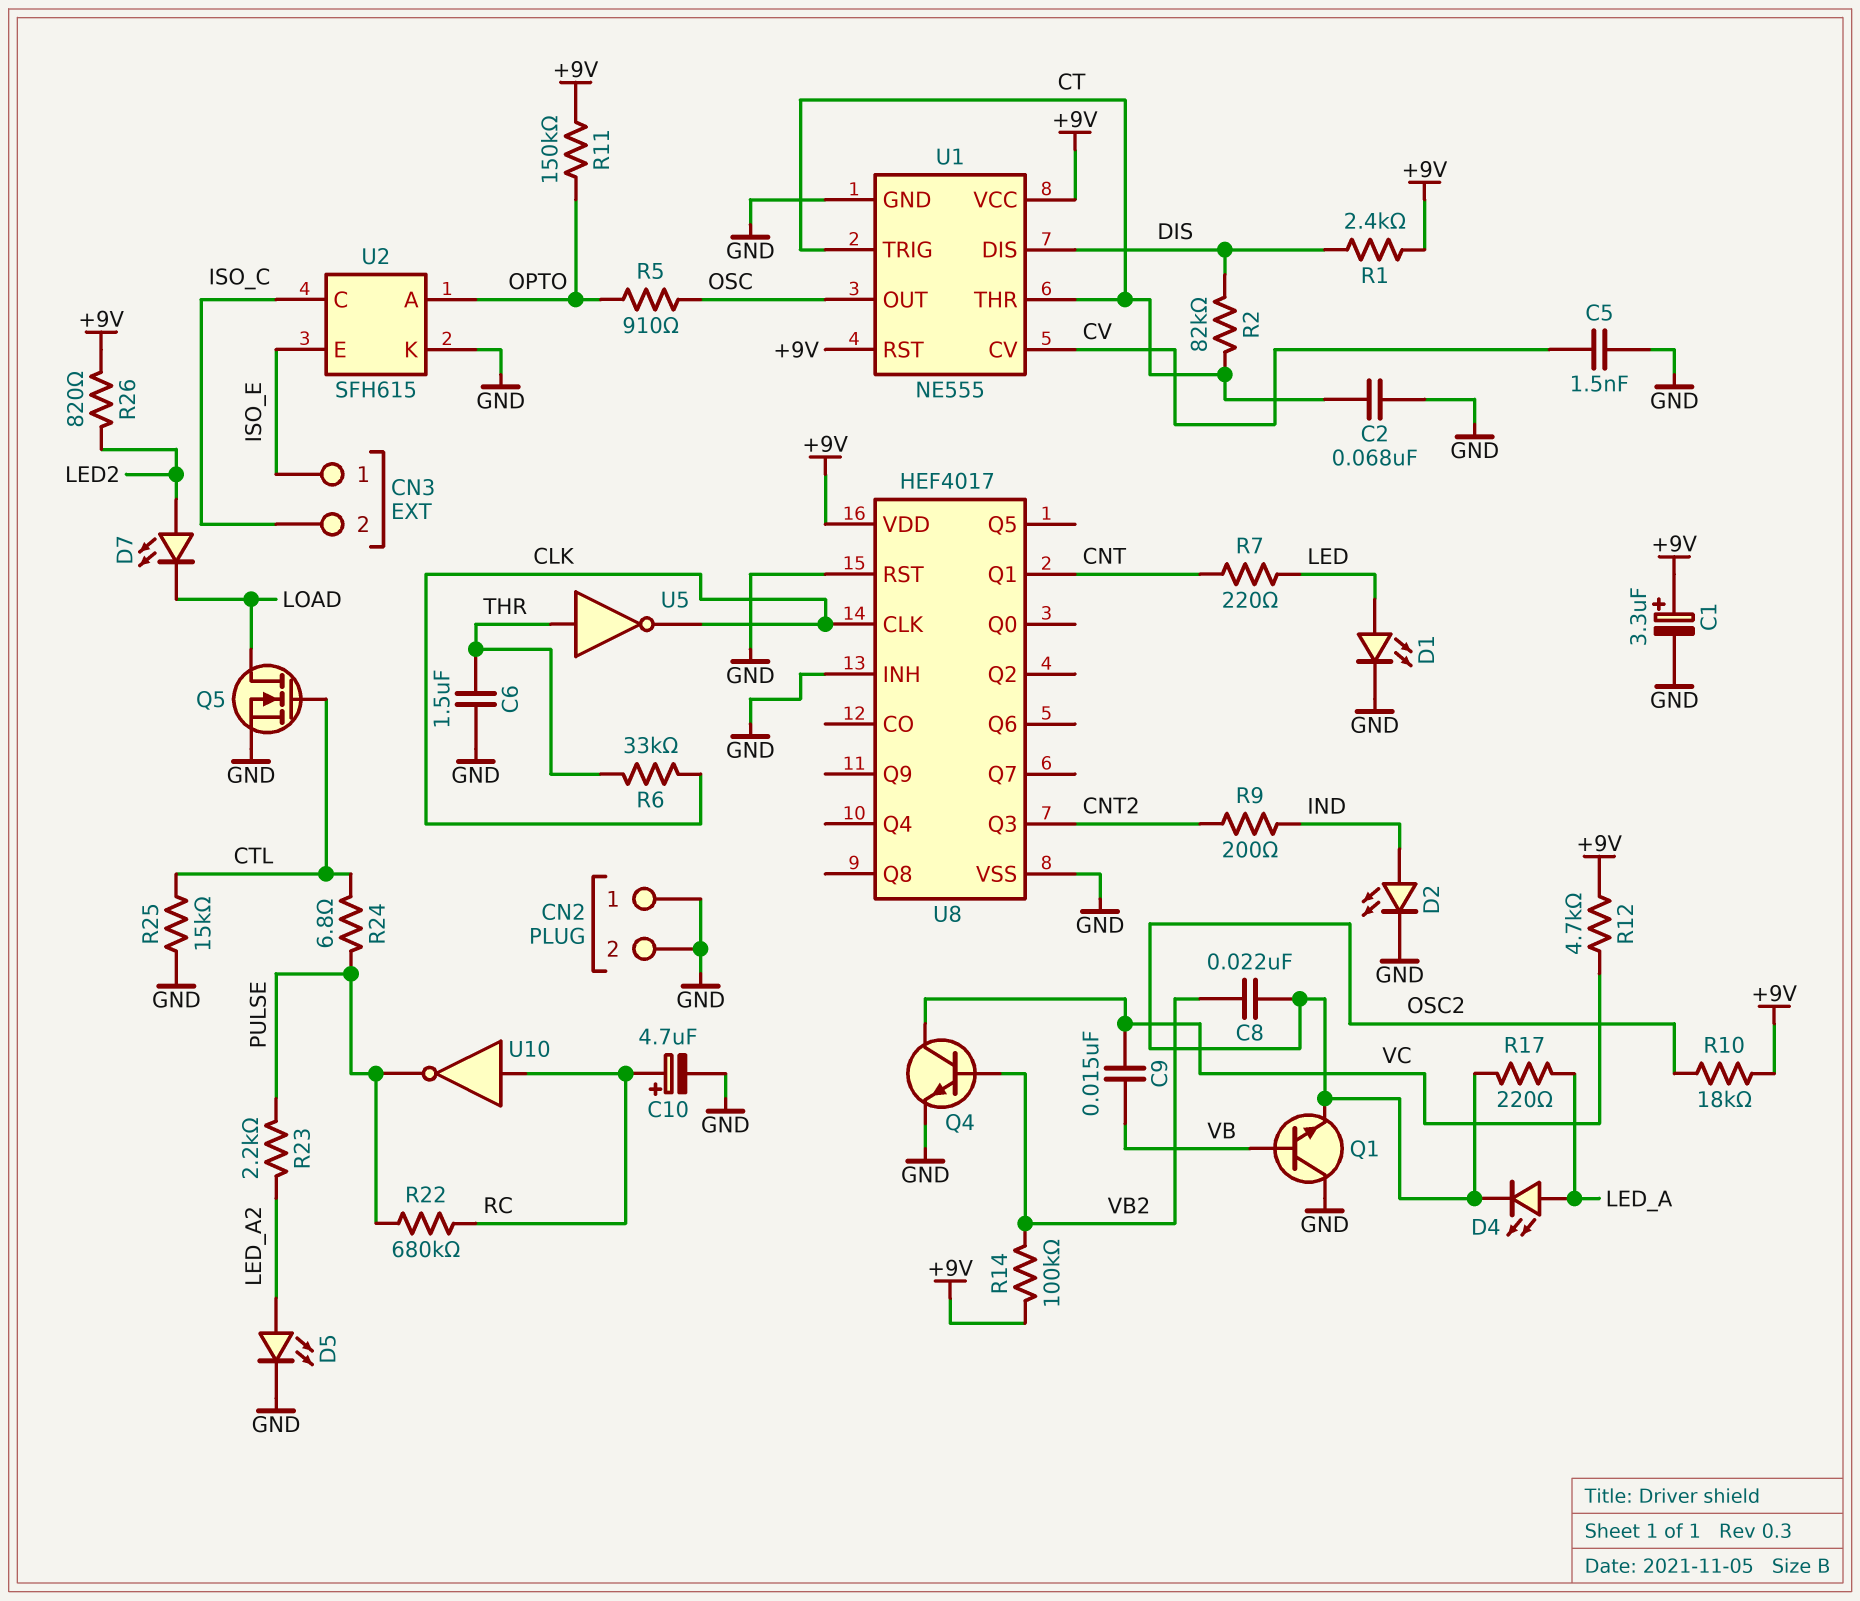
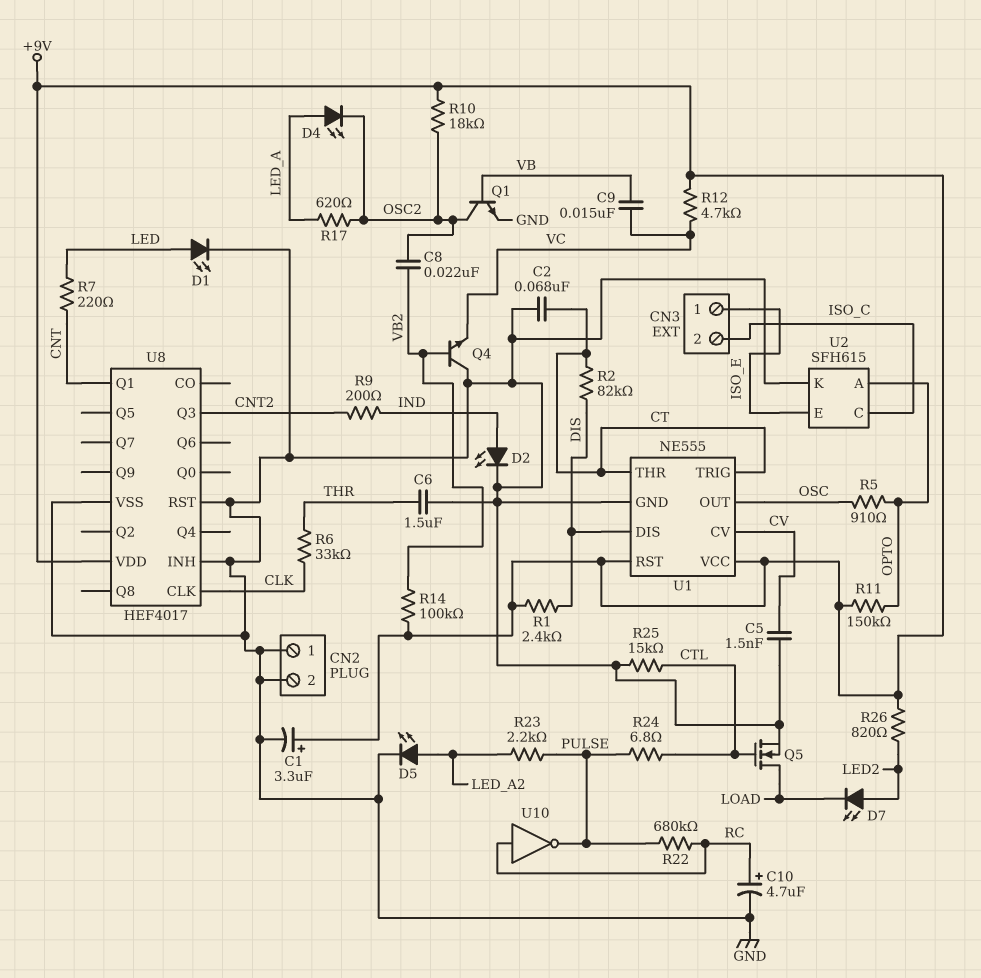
Q1: NPN (B VB, C GND, E OSC2) -> NPN (B VB, C OSC2, E GND)
Q4: NPN (B VB2, C VC, E GND) -> NPN (B VB2, C GND, E VC)
R17: 220 (LED_A, OSC2) -> 620 (LED_A, OSC2)
U5: NOT (in THR, out CLK) -> none

